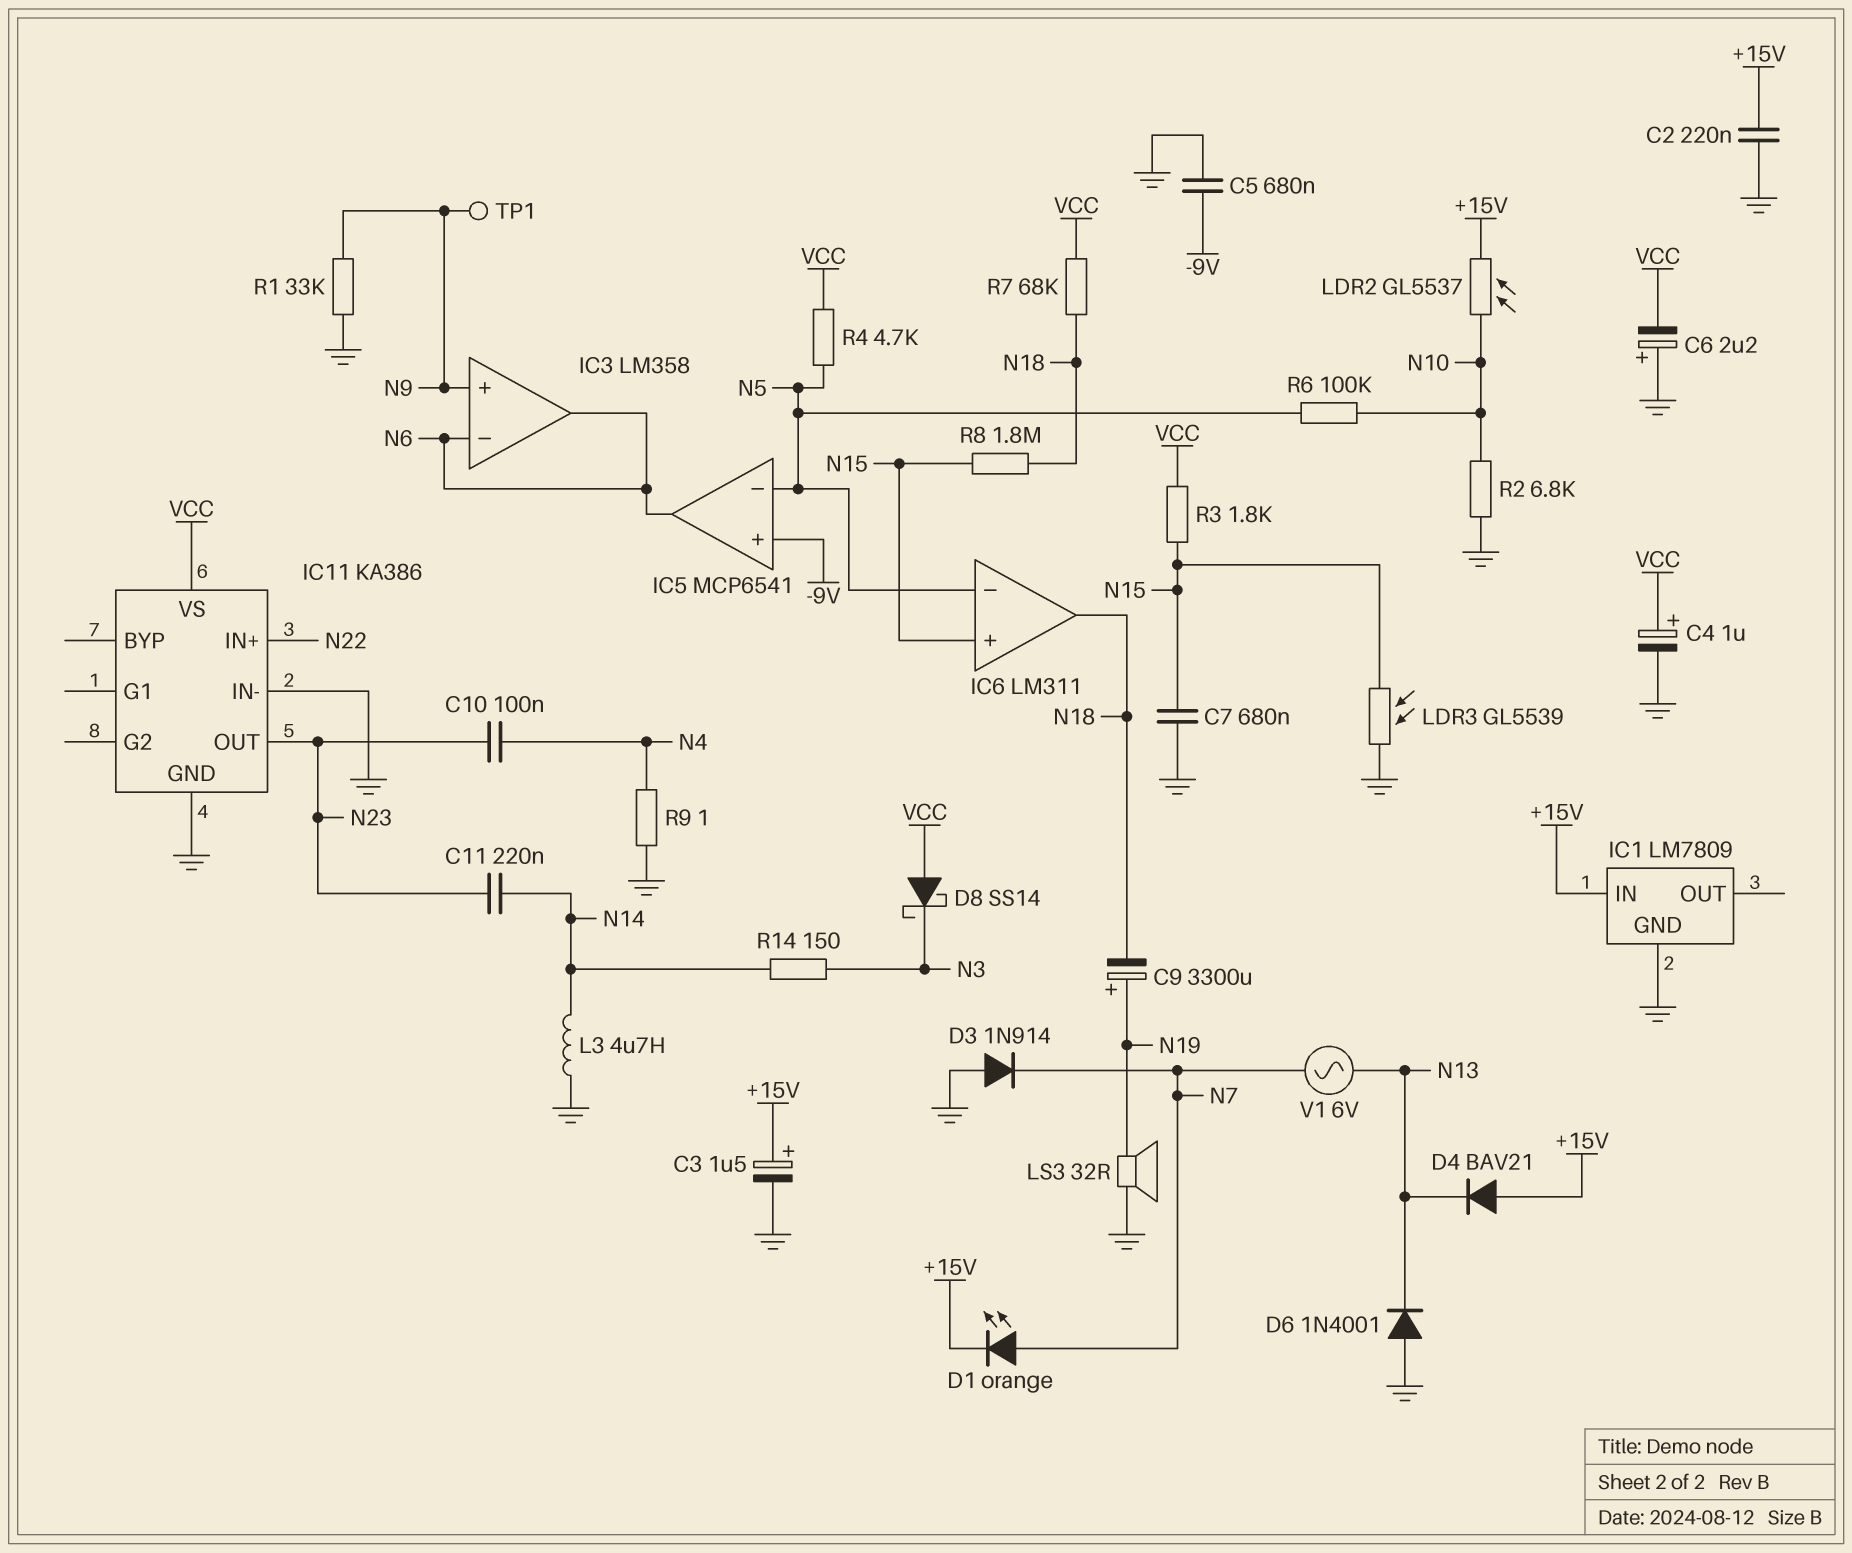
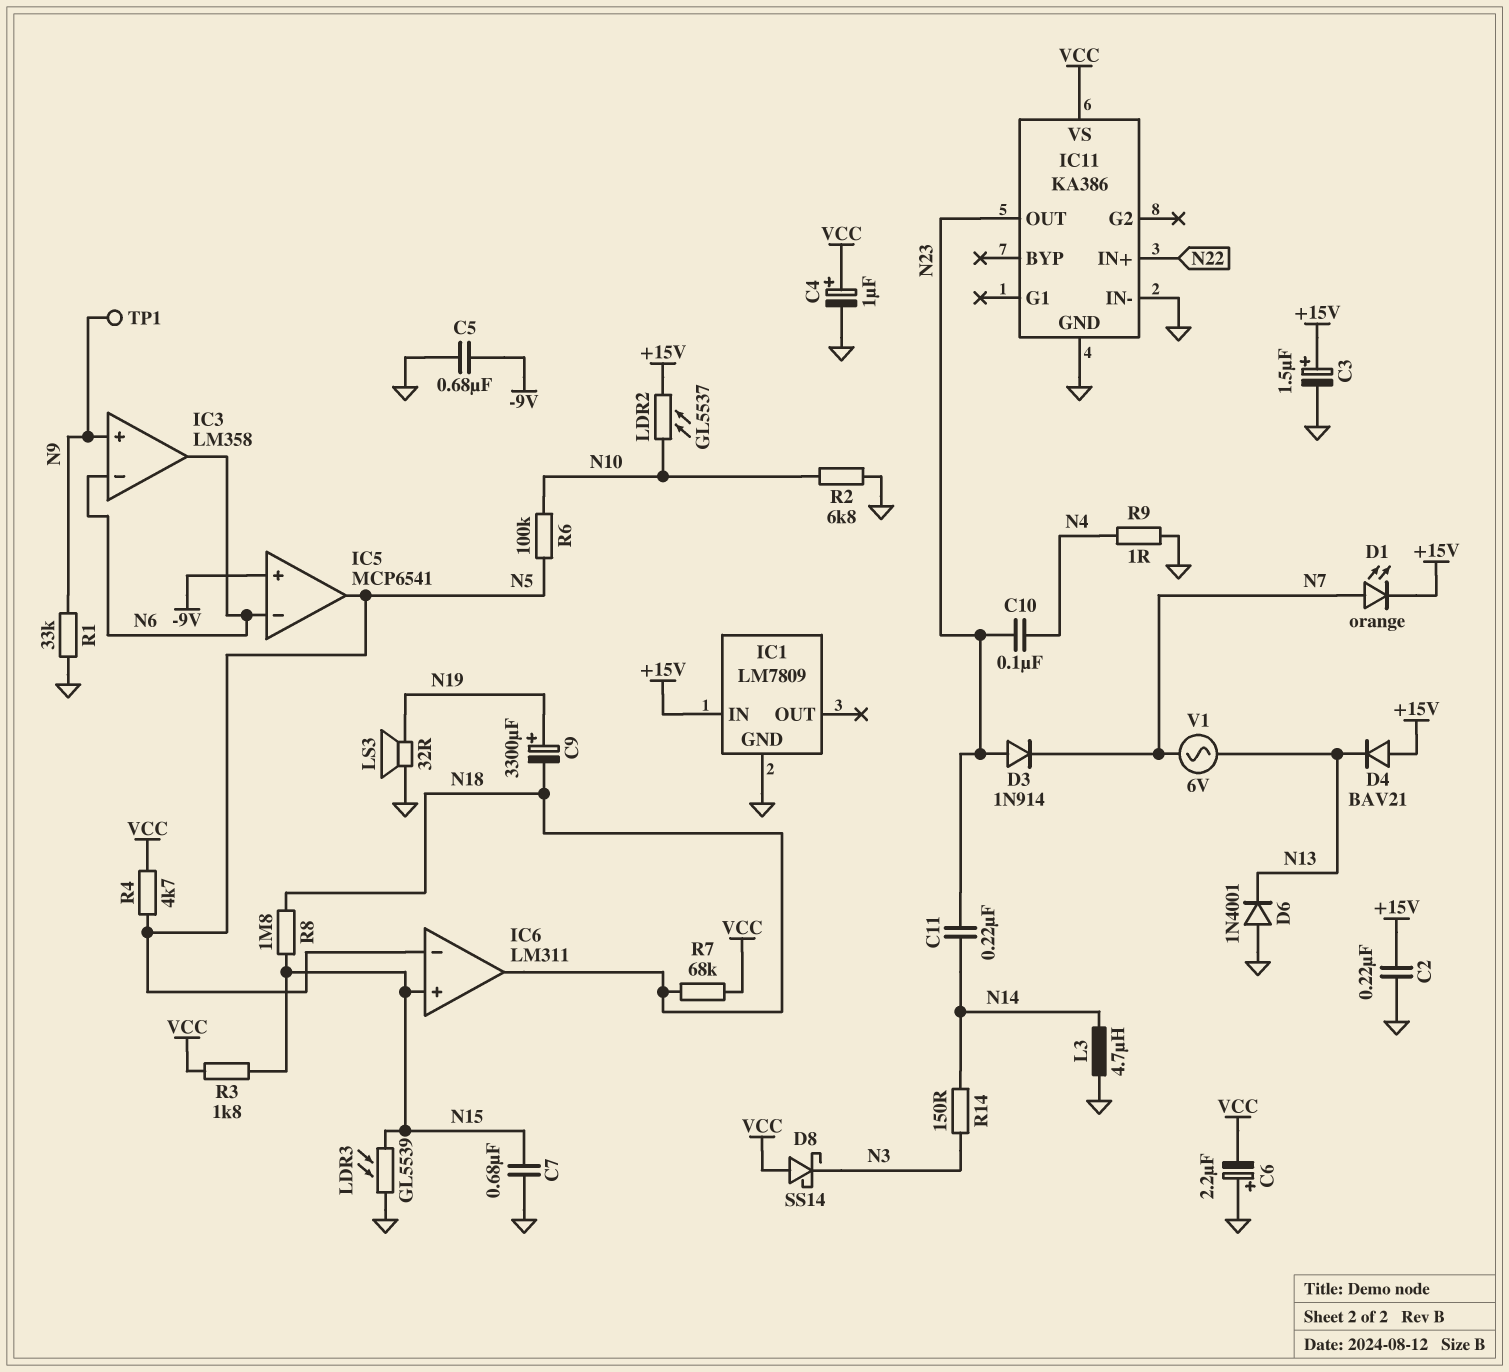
D3: diode 1N914 (A GND, K N7) -> diode 1N914 (A N23, K N7)
IC5 pin in-: N5 -> N6
IC5 pin out: N6 -> N5

